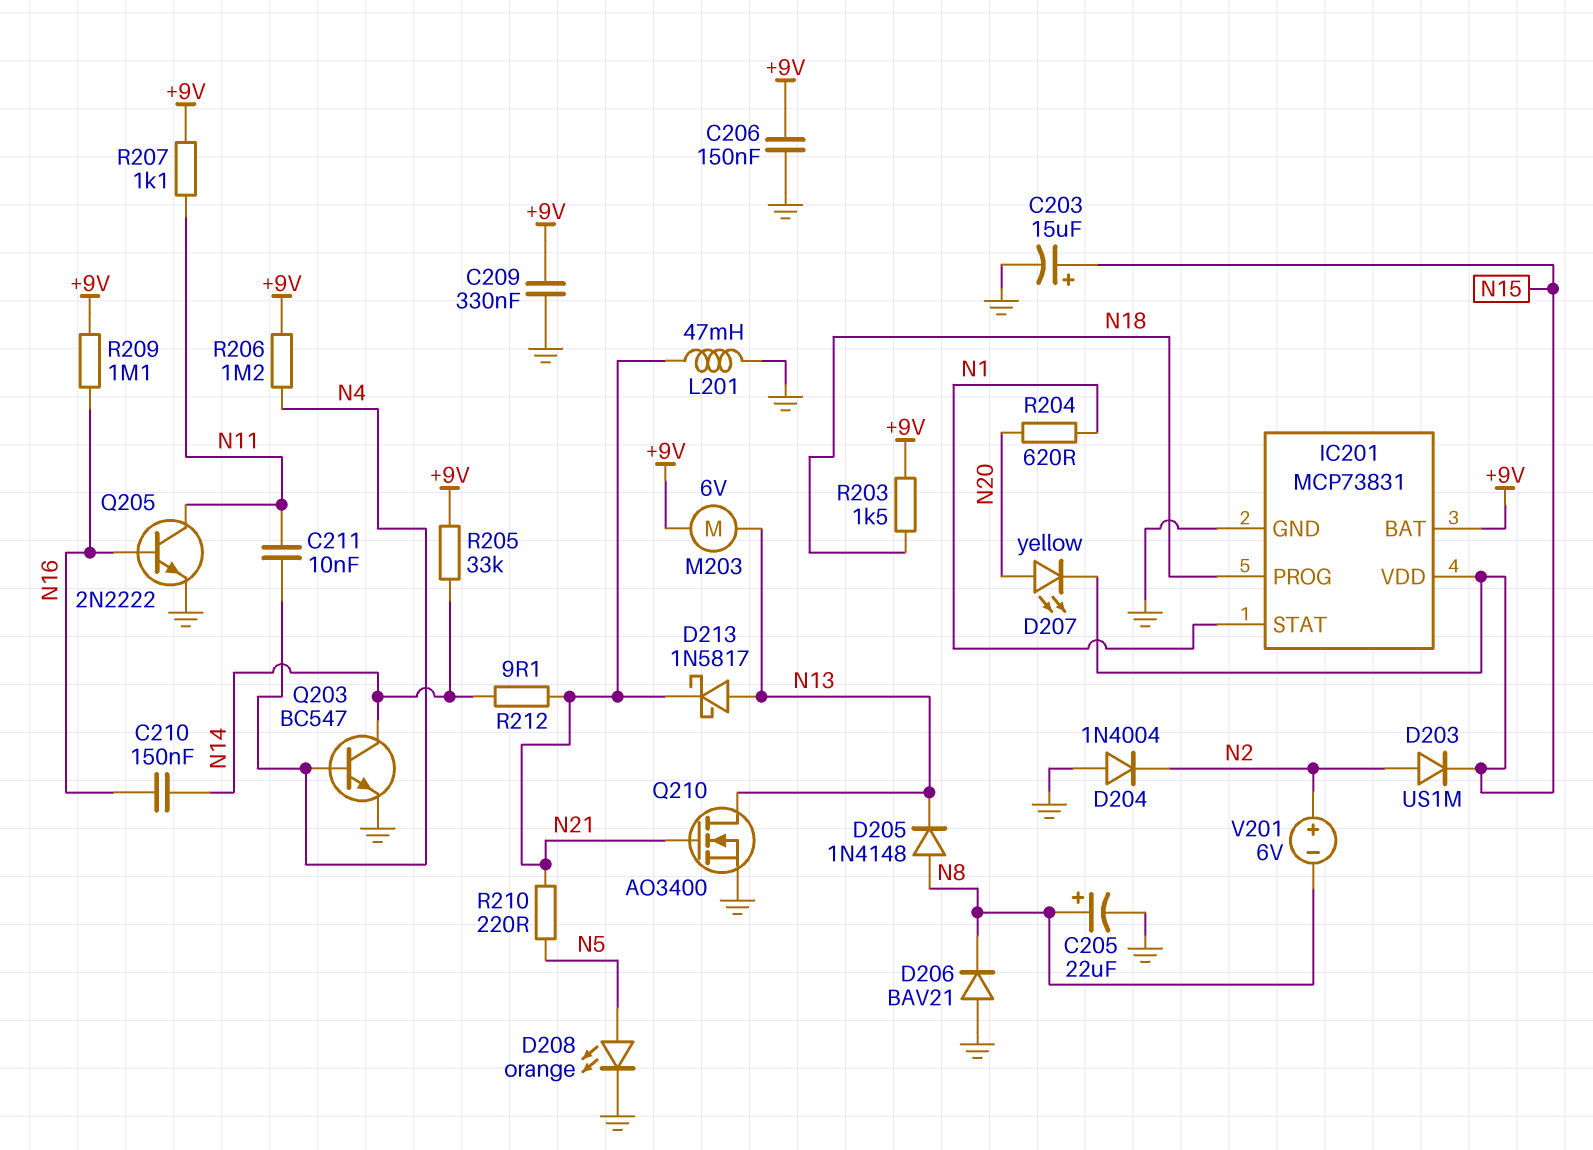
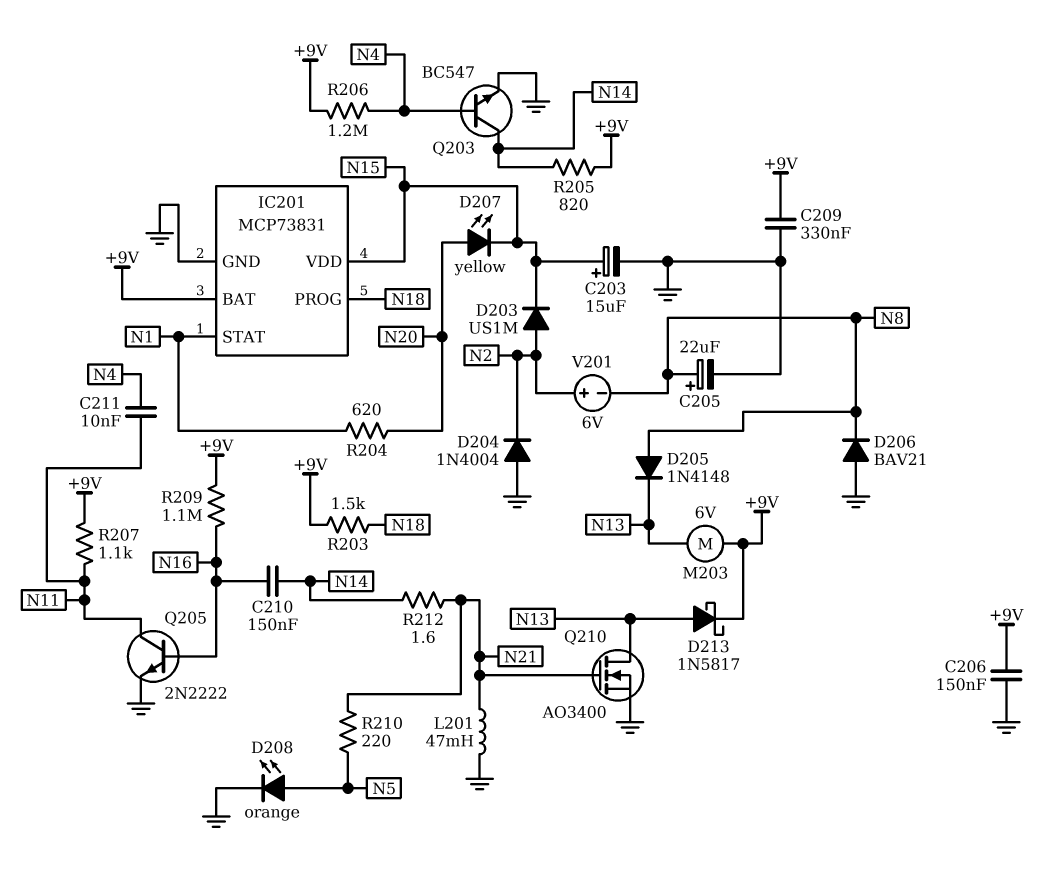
D213: schottky 1N5817 (A N13, K N21) -> schottky 1N5817 (A N13, K +9V)
R205: 33k (+9V, N14) -> 820 (+9V, N14)
R212: 9.1 (N14, N21) -> 1.6 (N14, N21)

